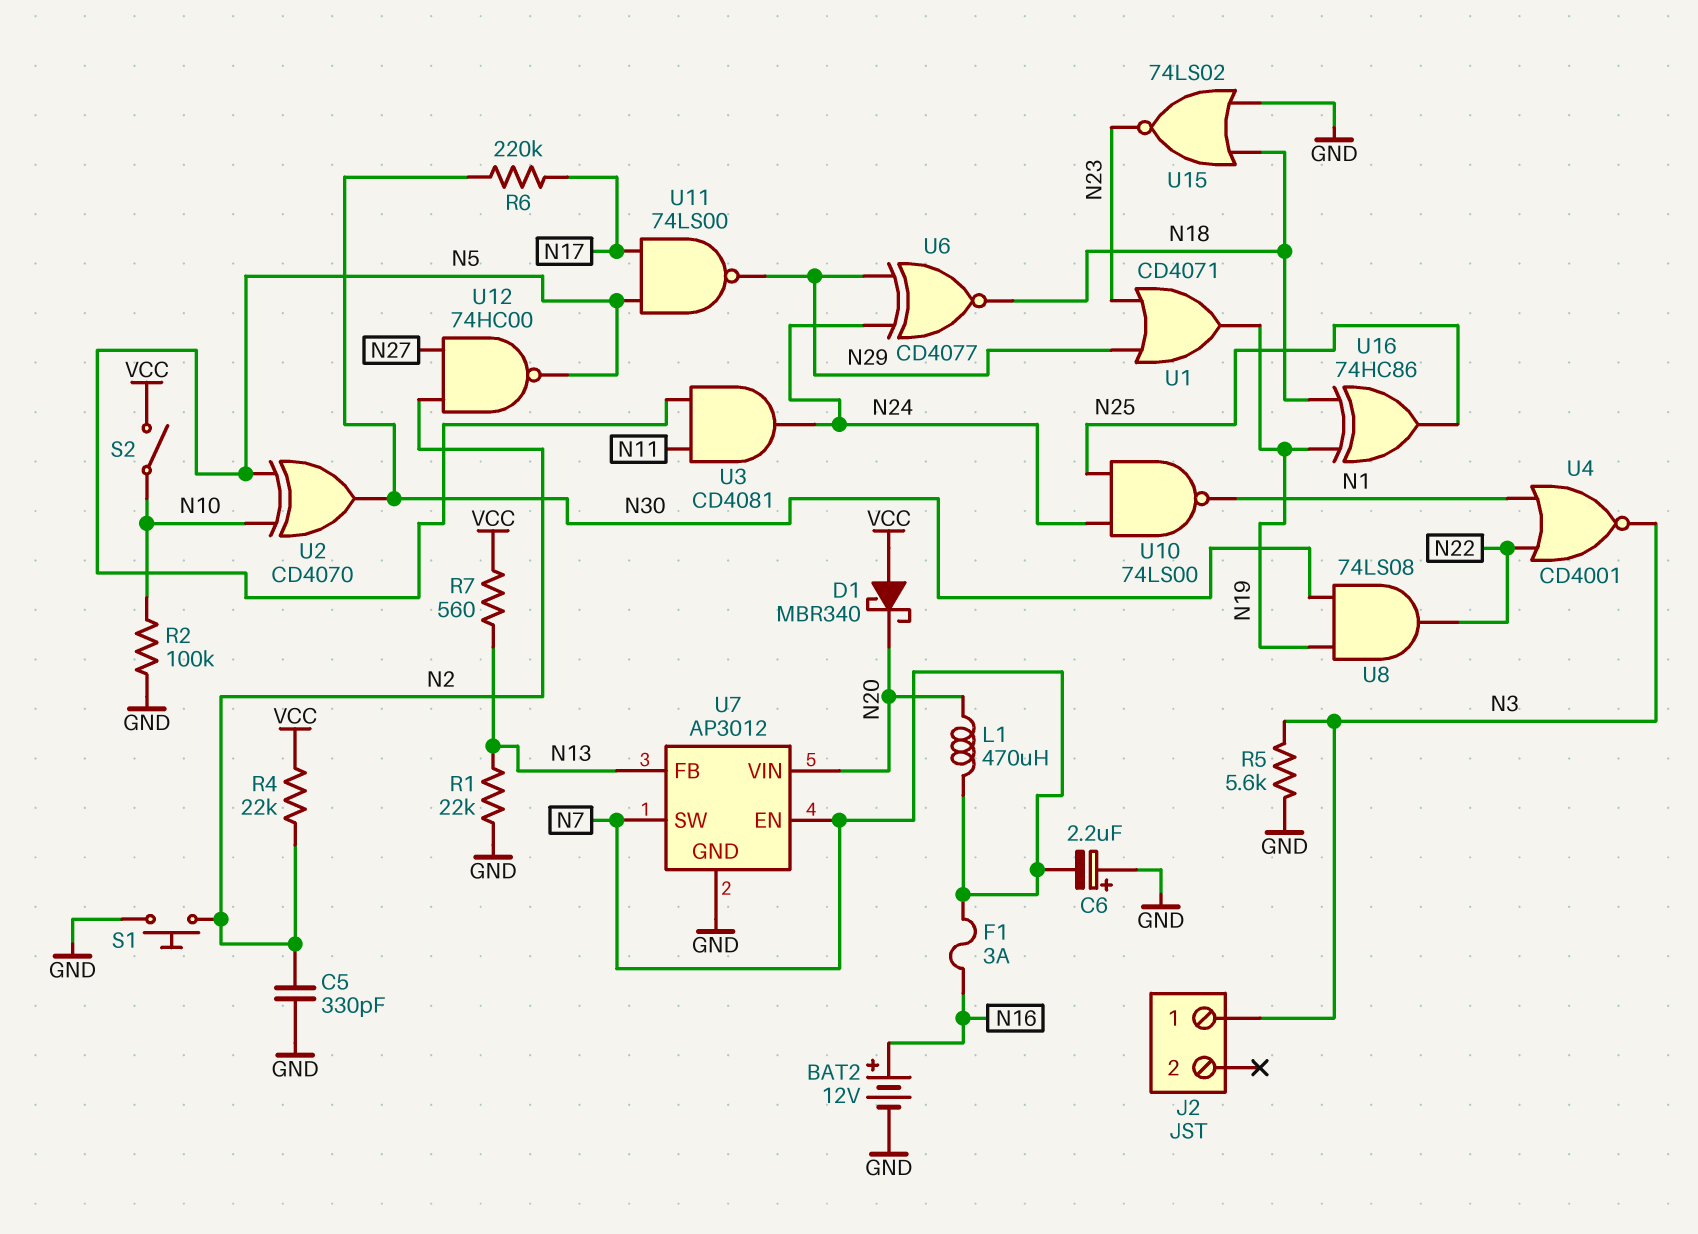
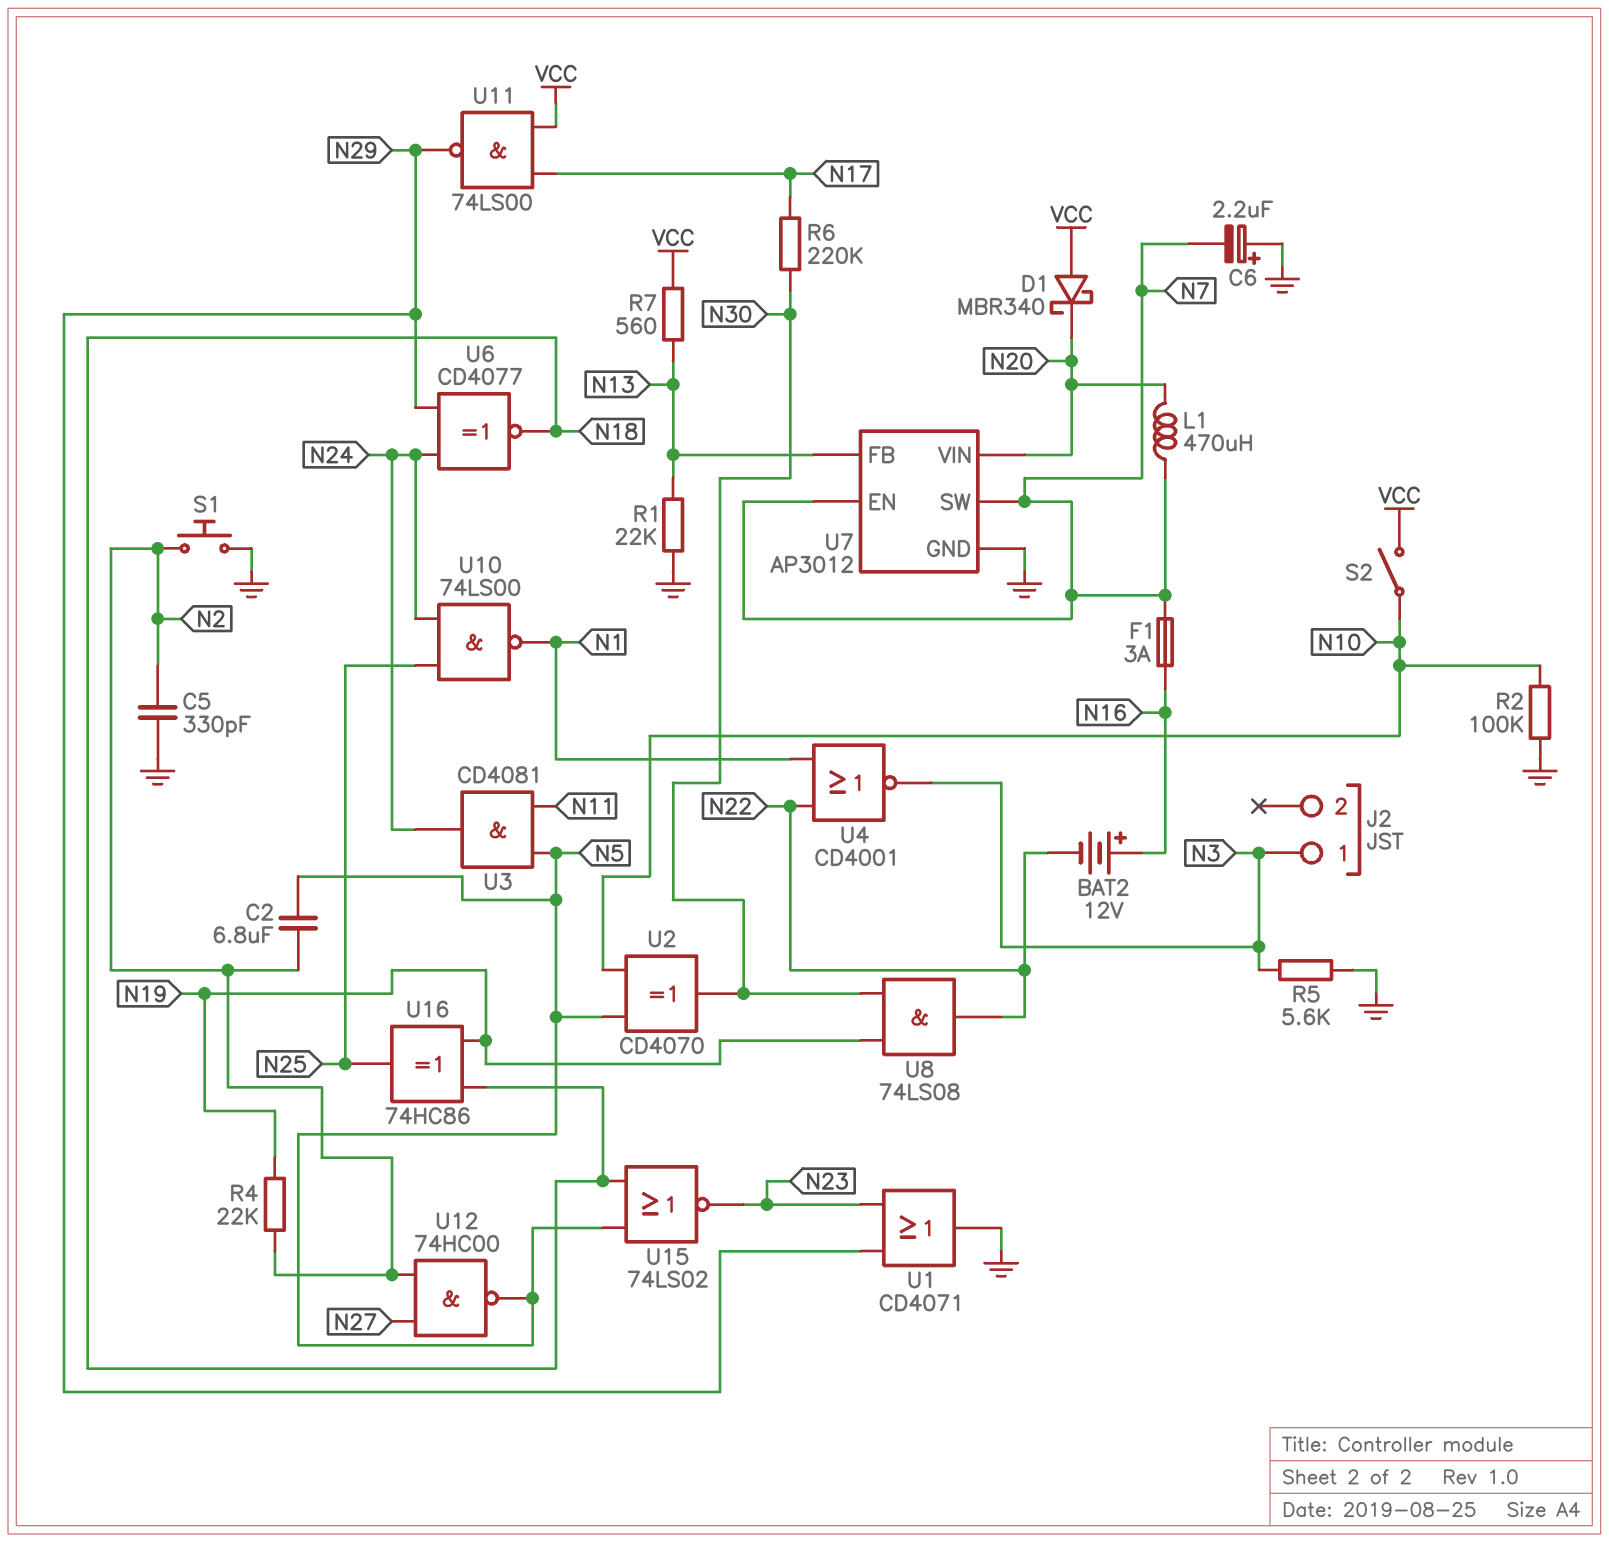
BAT2: 12V (plus N16, minus GND) -> 12V (plus N16, minus N22)
C2: none -> 6.8uF (N2, N5)
R4: 22k (N2, VCC) -> 22k (N2, N19)
U1: OR CD4071 (in N23, in N29, out N19) -> OR CD4071 (in N23, in N29, out GND)
U11: NAND 74LS00 (in N5, in N17, out N29) -> NAND 74LS00 (in N17, in VCC, out N29)
U15: NOR 74LS02 (in GND, in N18, out N23) -> NOR 74LS02 (in N5, in N18, out N23)

